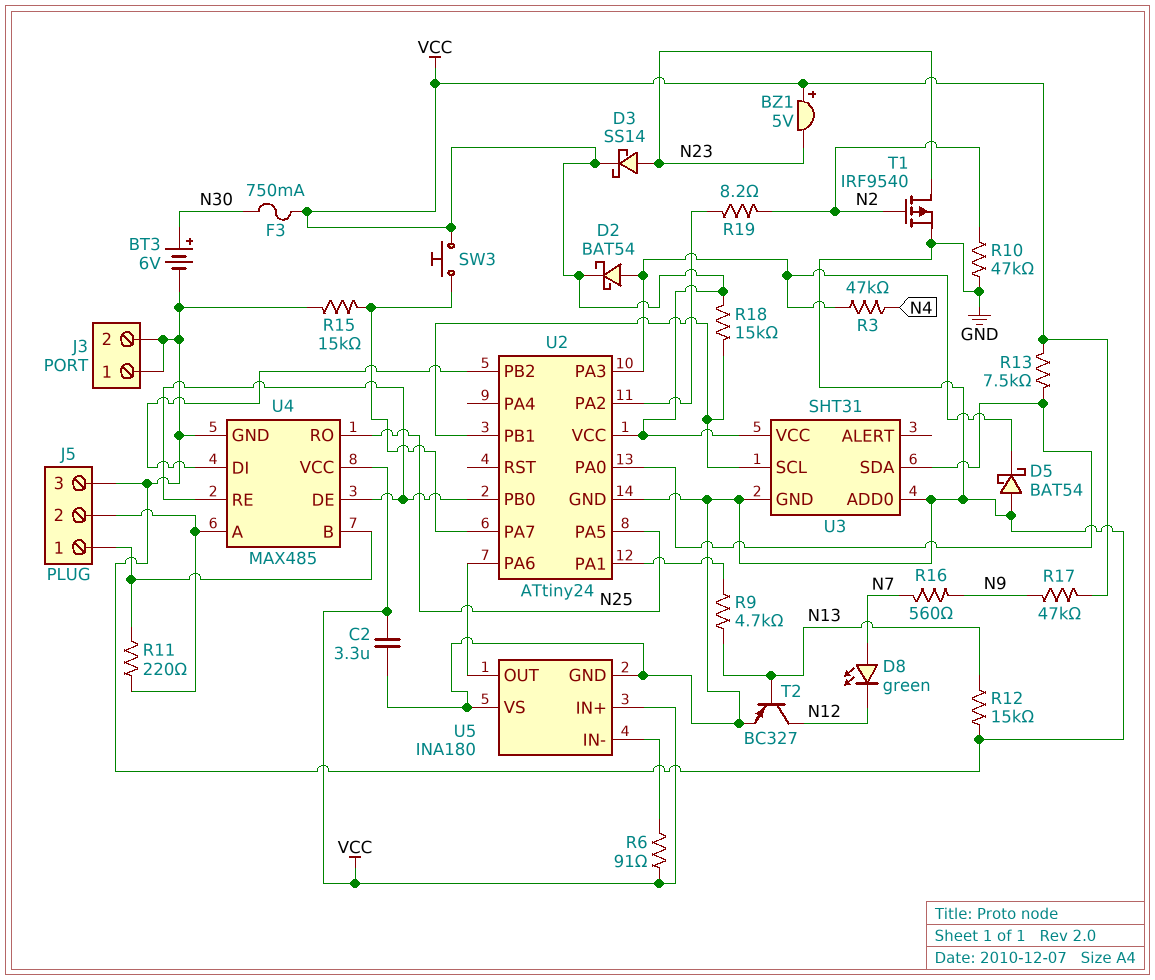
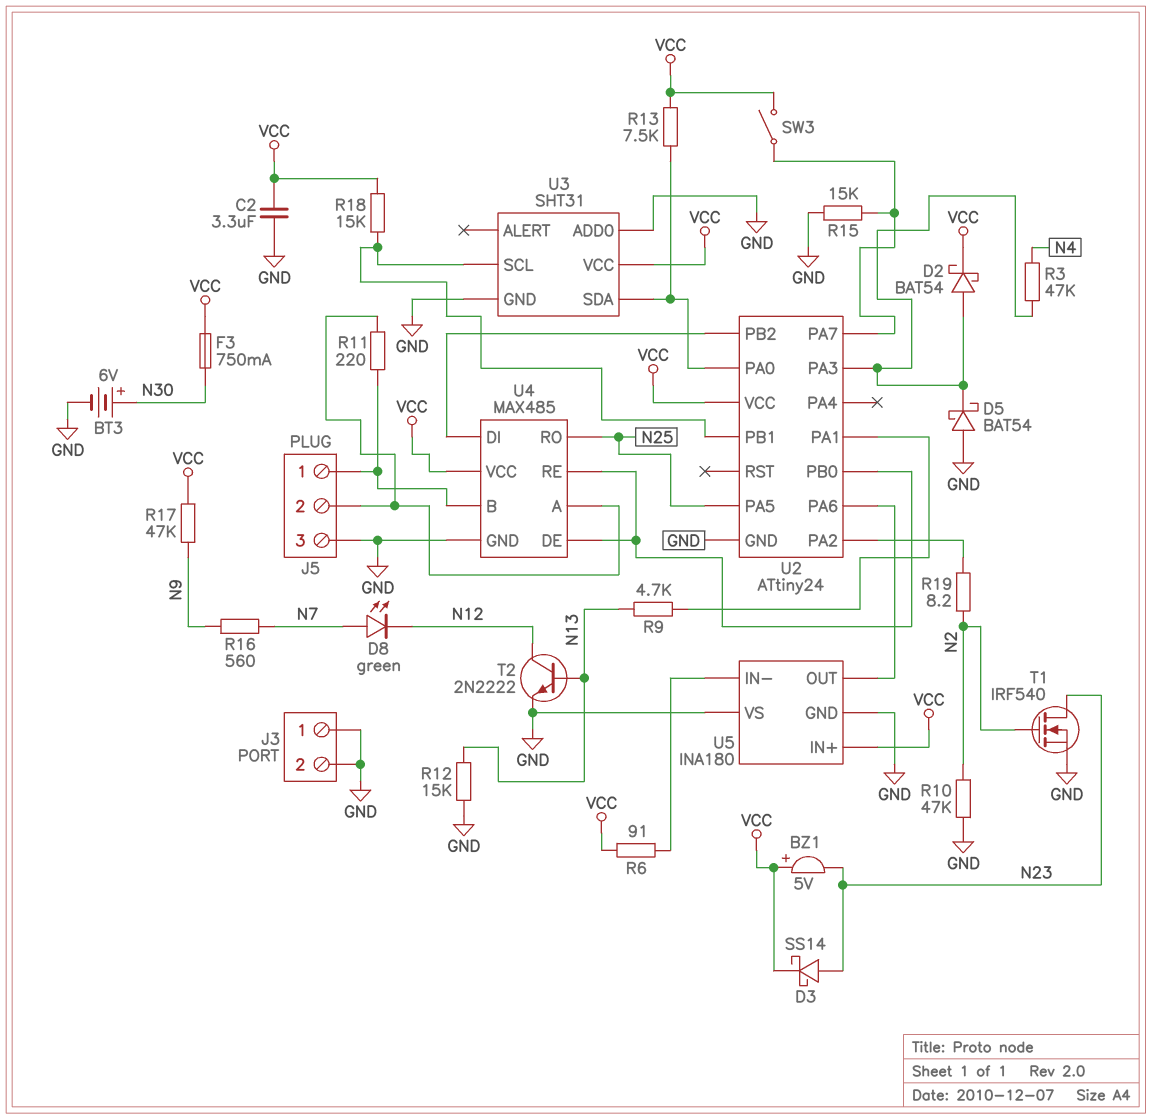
SW3: button (U2/PA7, VCC) -> switch (U2/PA7, VCC)
T1: PMOS IRF9540 (G N2, D N23, S GND) -> NMOS IRF540 (G N2, D N23, S GND)
T2: PNP BC327 (B N13, C N12, E GND) -> NPN 2N2222 (B N13, C N12, E GND)

